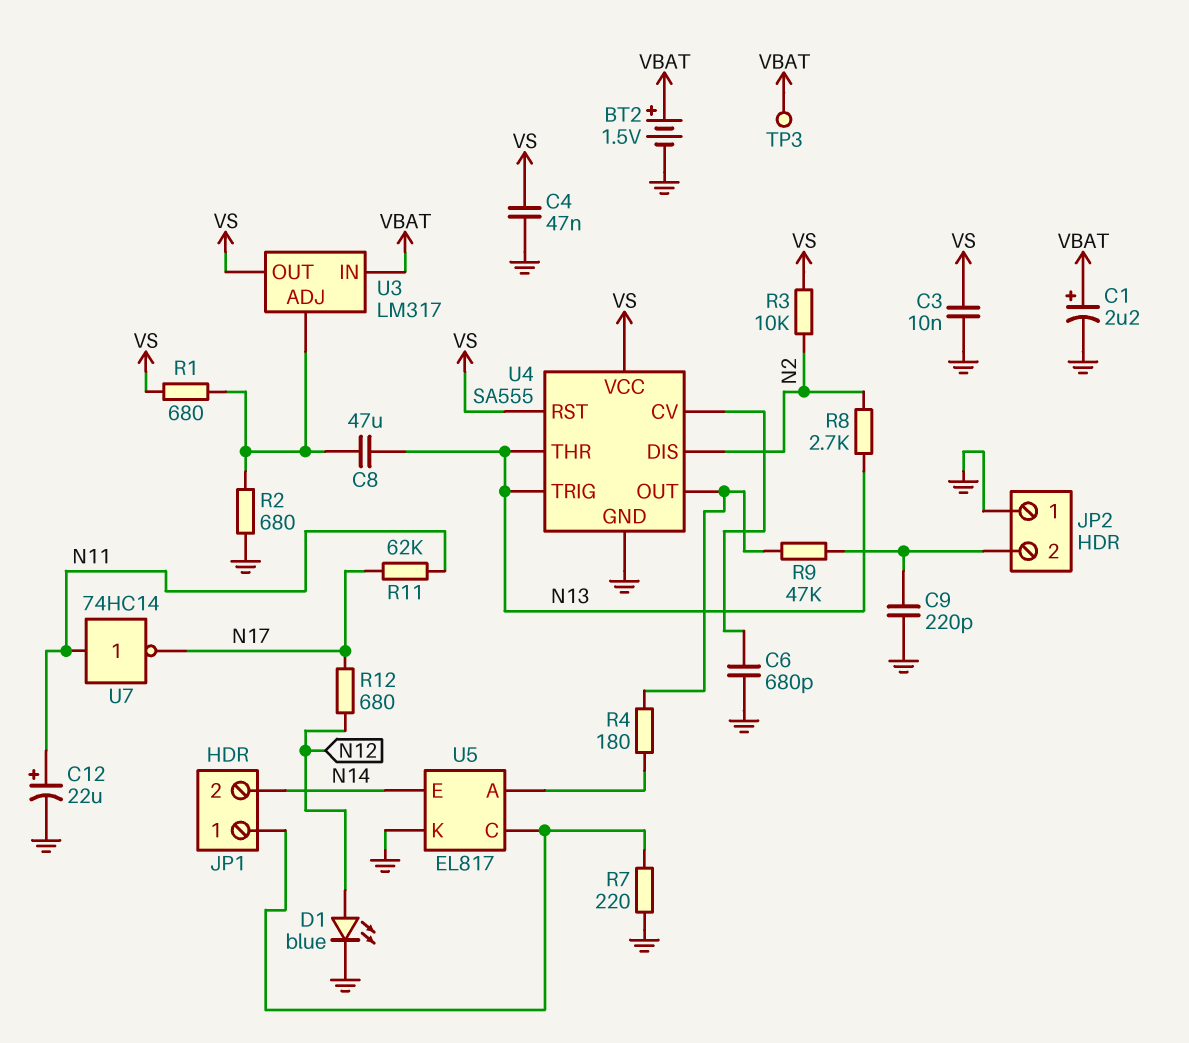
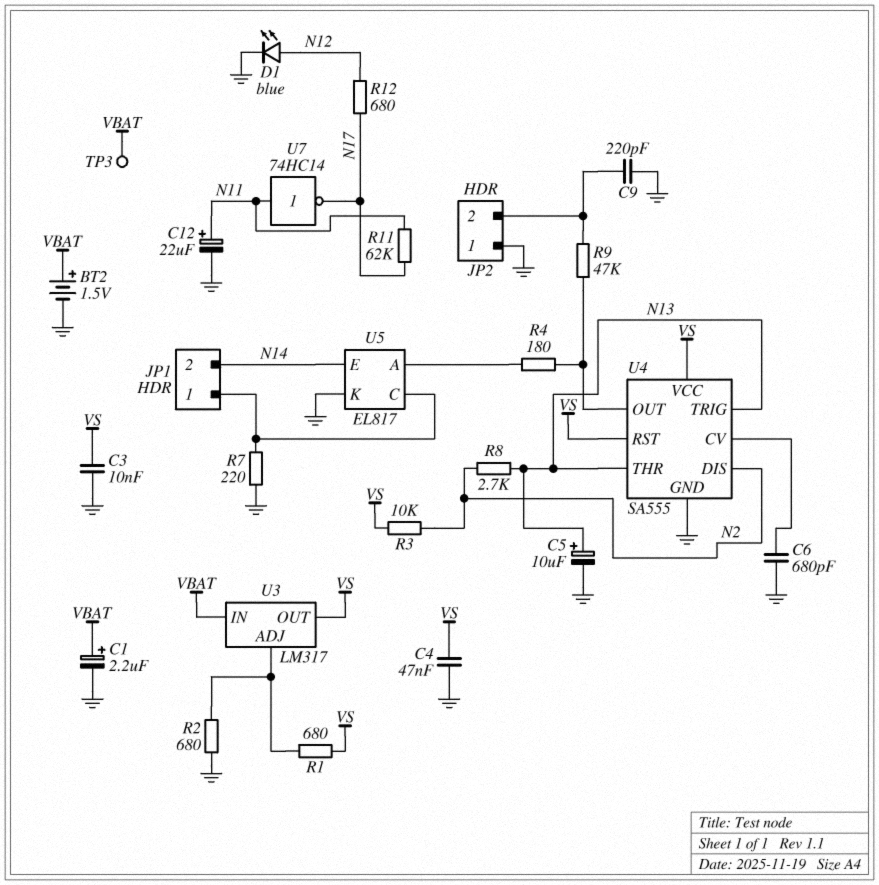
C5: none -> 10uF (plus N13, minus GND)
C8: 47uF (N13, U3/ADJ) -> none

